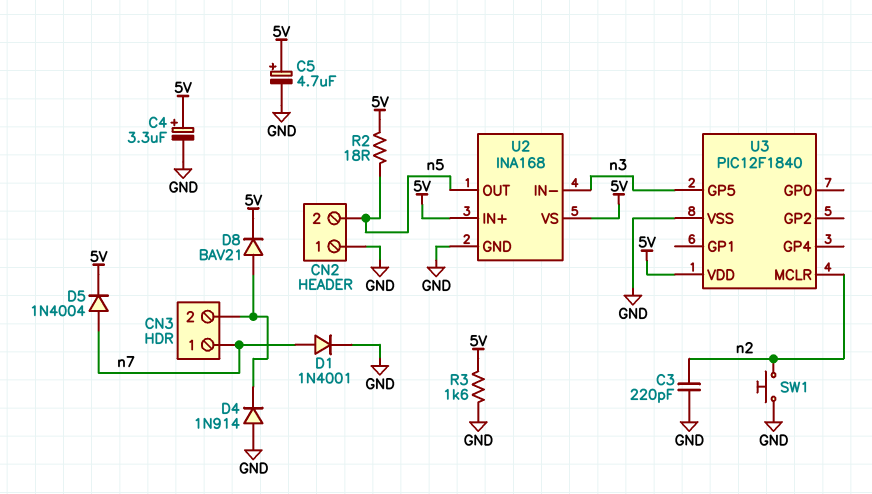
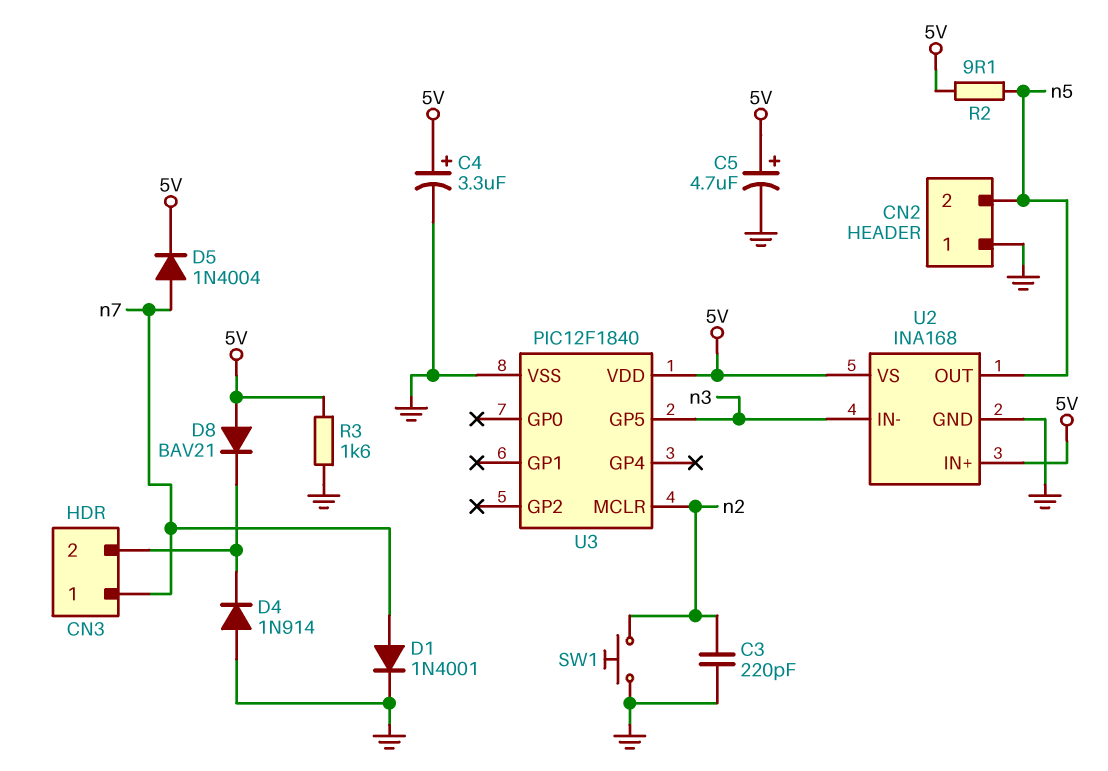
D8: diode BAV21 (A CN3/2, K 5V) -> diode BAV21 (A 5V, K CN3/2)
R2: 18 (5V, n5) -> 9.1 (5V, n5)

